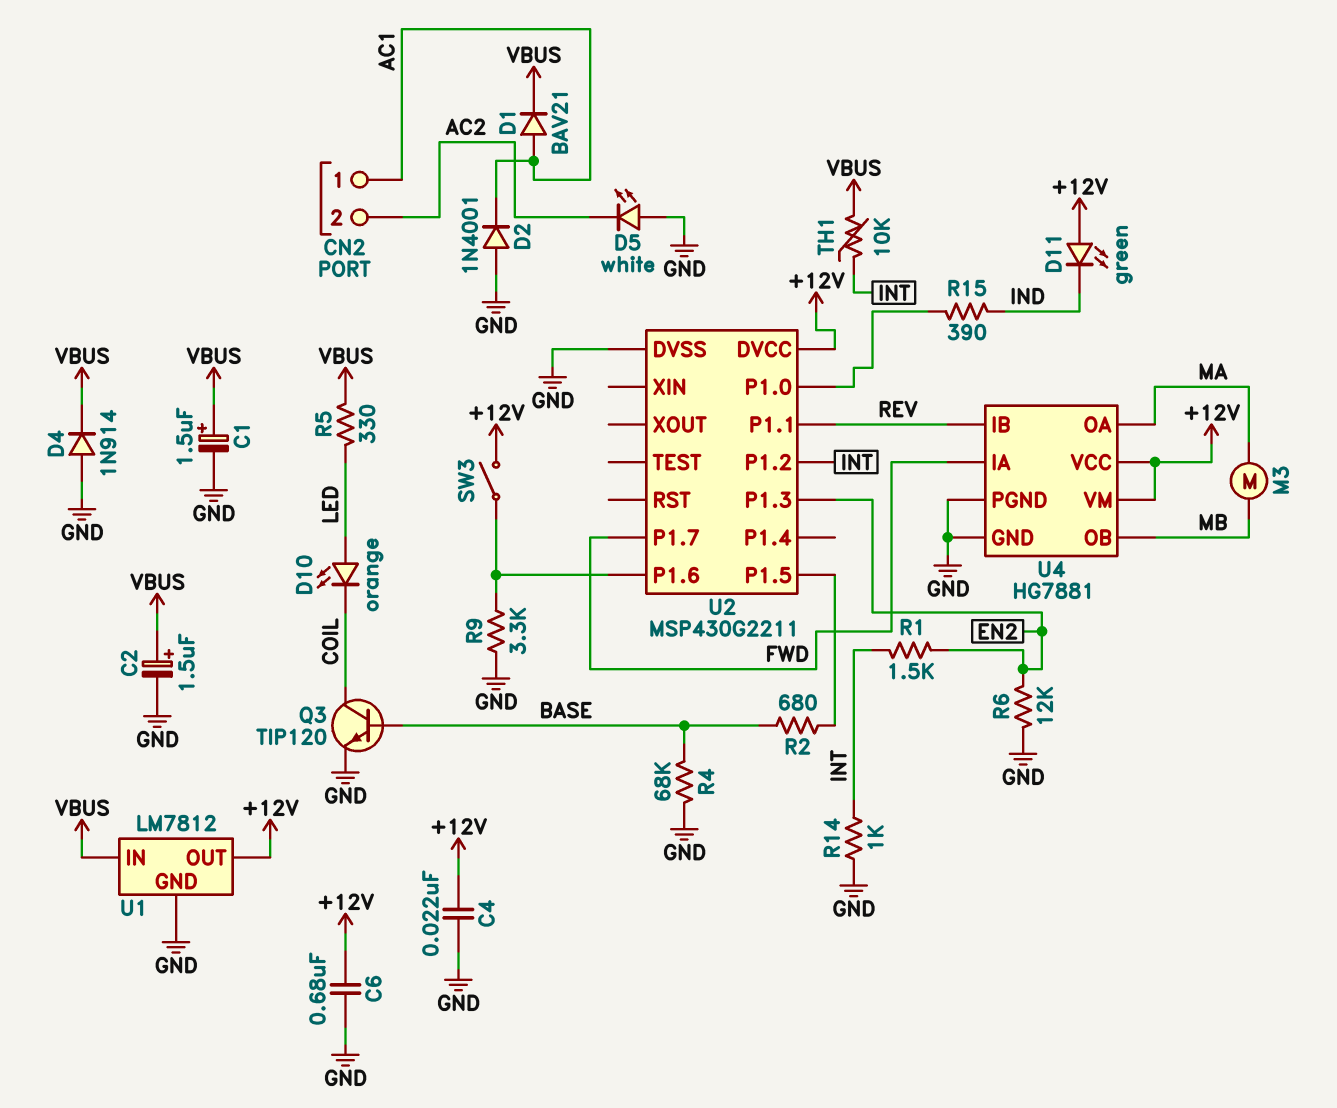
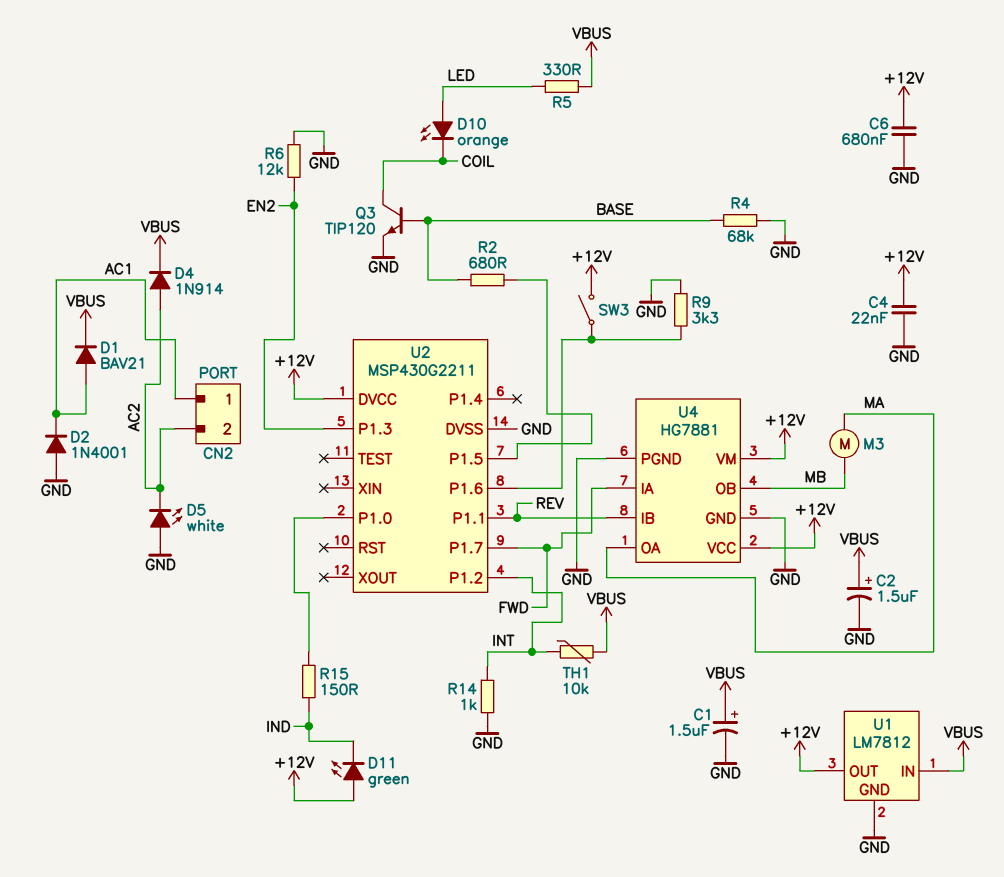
D4: diode 1N914 (A GND, K VBUS) -> diode 1N914 (A AC2, K VBUS)
R1: 1.5k (EN2, INT) -> none
R15: 390 (IND, U2/P1.0) -> 150 (IND, U2/P1.0)

